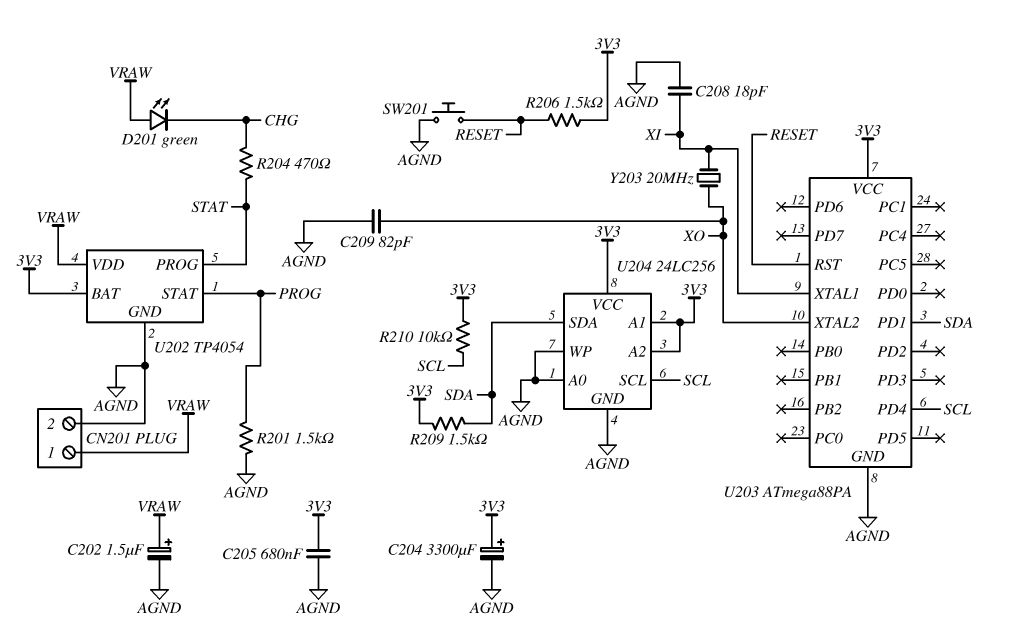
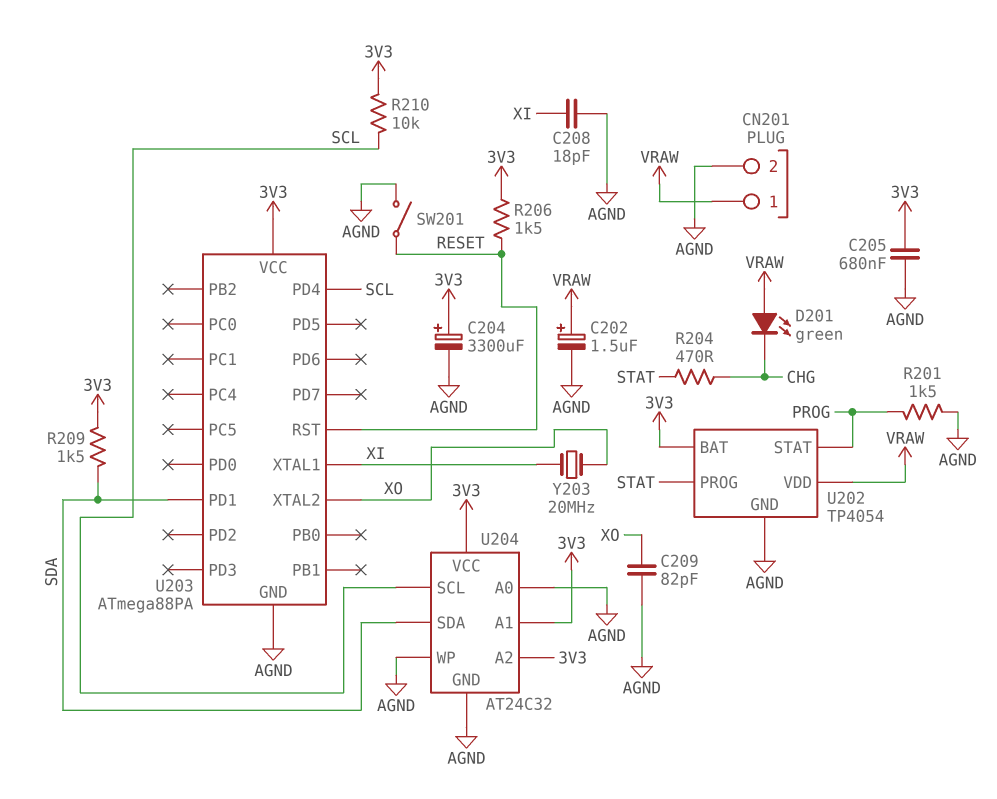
SW201: button (AGND, RESET) -> switch (AGND, RESET)
U204: 24LC256 -> AT24C32

